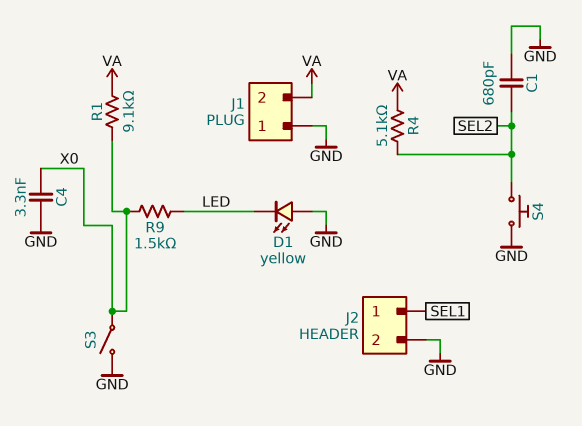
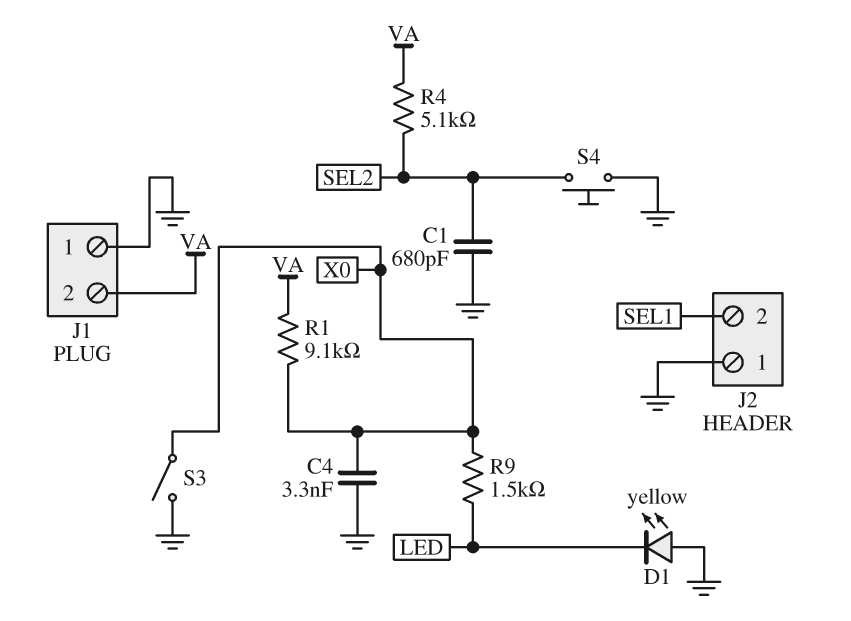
J2 pin 1: SEL1 -> GND
J2 pin 2: GND -> SEL1

